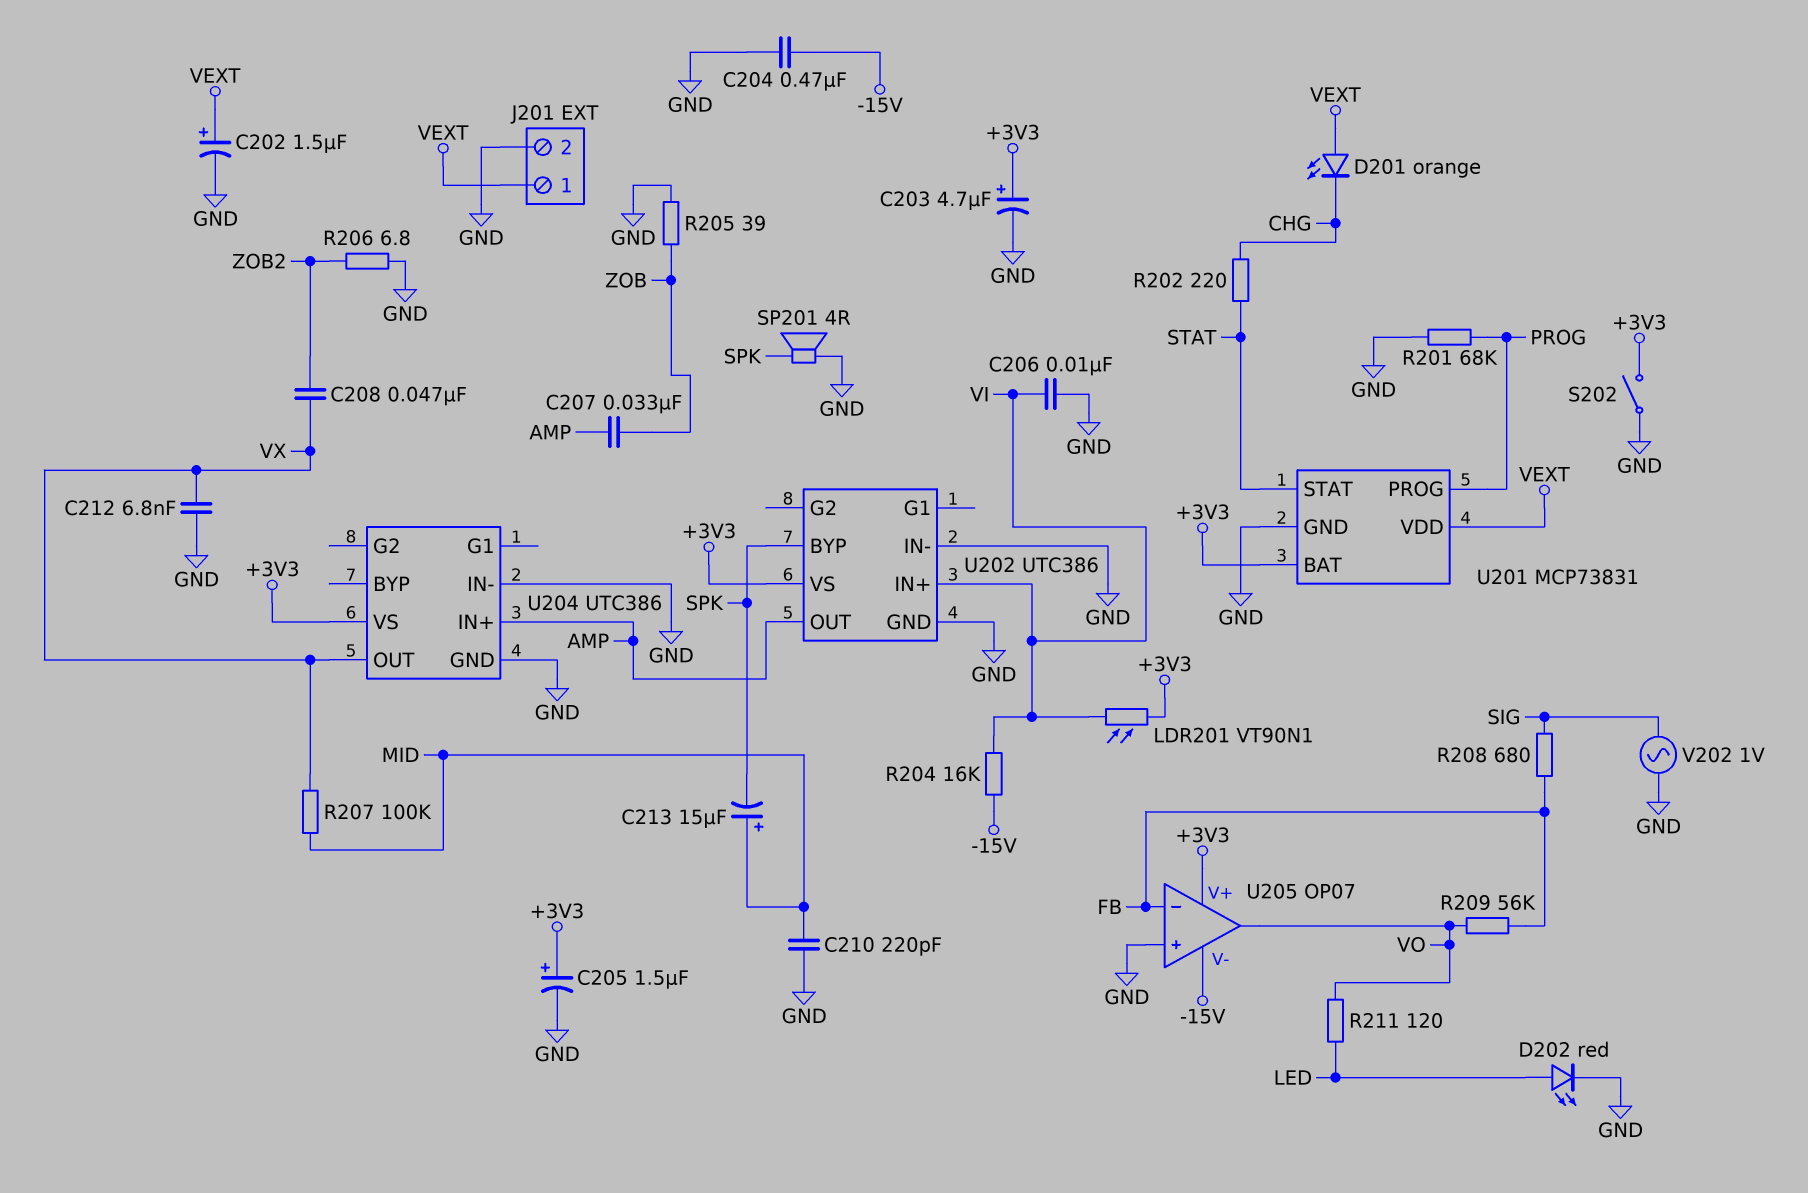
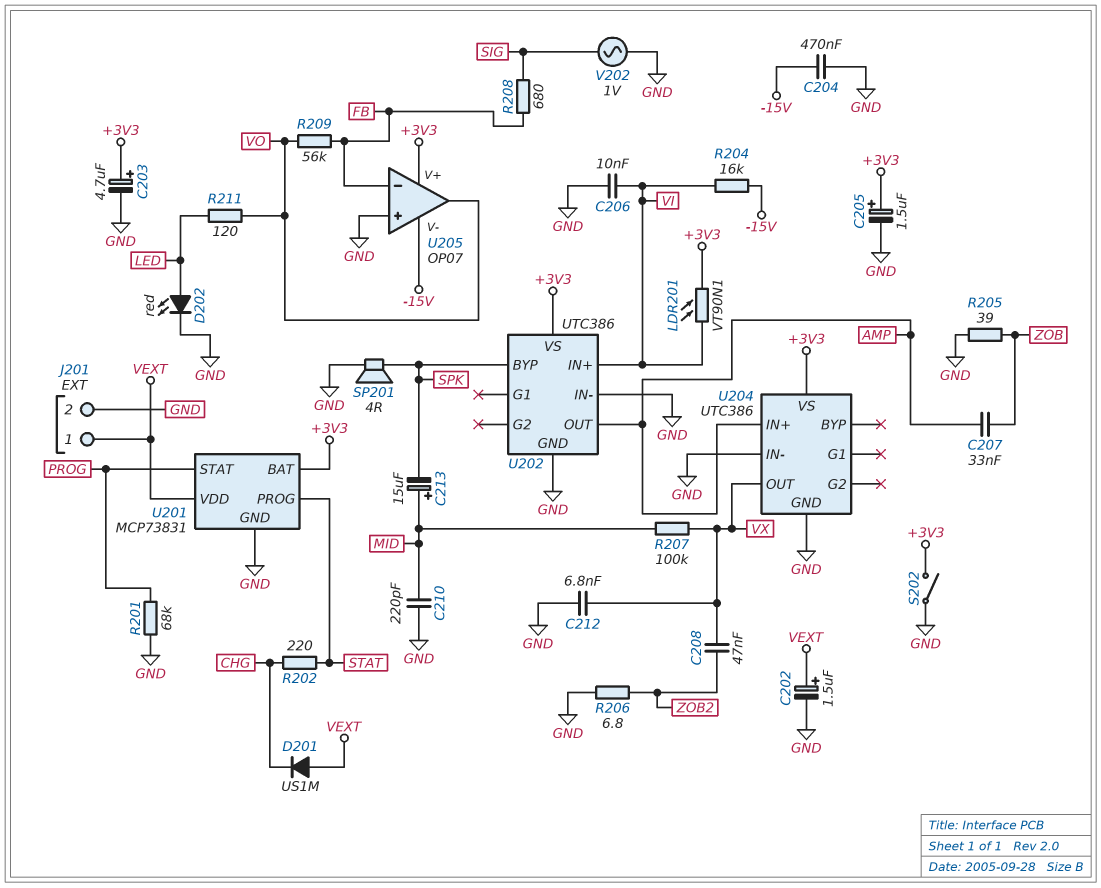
D201: LED orange (A VEXT, K CHG) -> diode US1M (A VEXT, K CHG)
U201 pin PROG: PROG -> STAT
U201 pin STAT: STAT -> PROG

